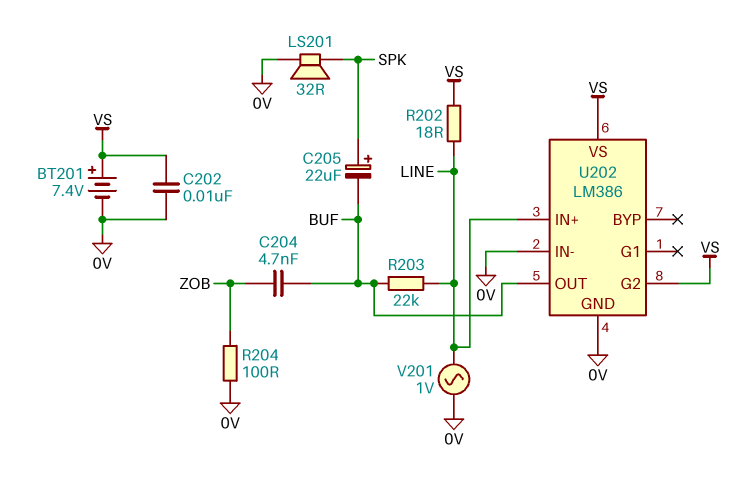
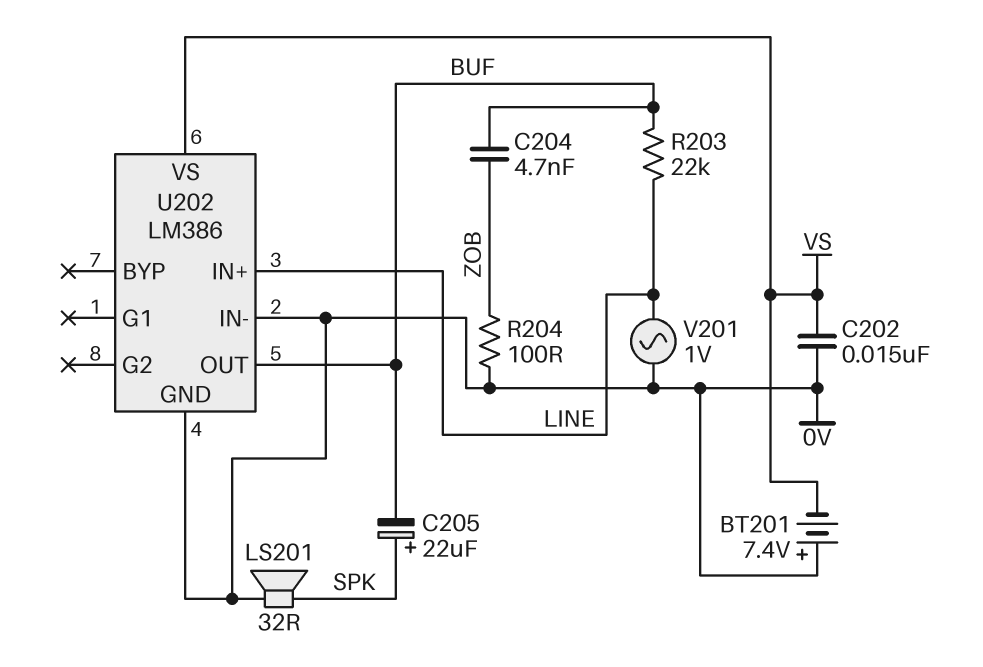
BT201: 7.4V (plus VS, minus 0V) -> 7.4V (plus 0V, minus VS)
C202: 10nF (0V, VS) -> 15nF (0V, VS)
R202: 18 (LINE, VS) -> none
U202 pin G2: VS -> none

